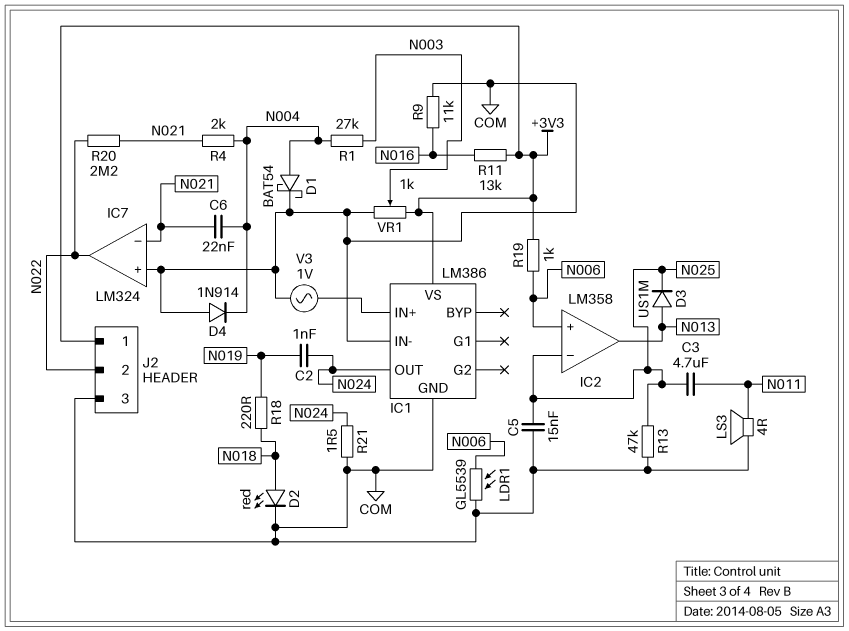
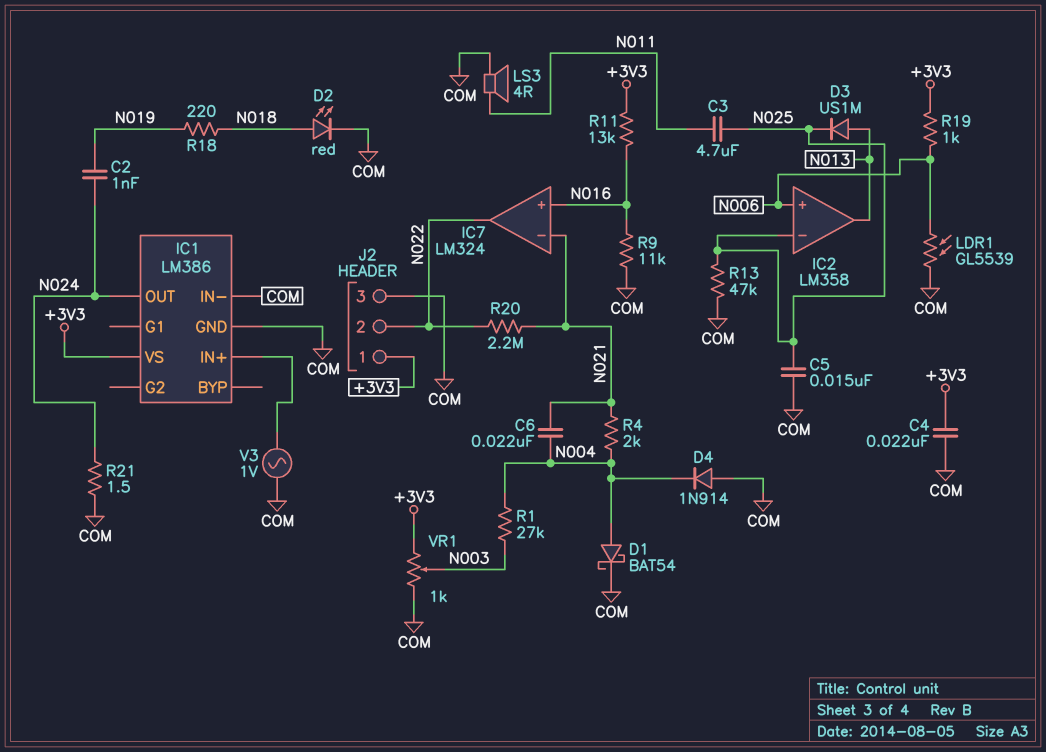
C4: none -> 22nF (+3V3, COM)
IC7 pin in+: COM -> N016

